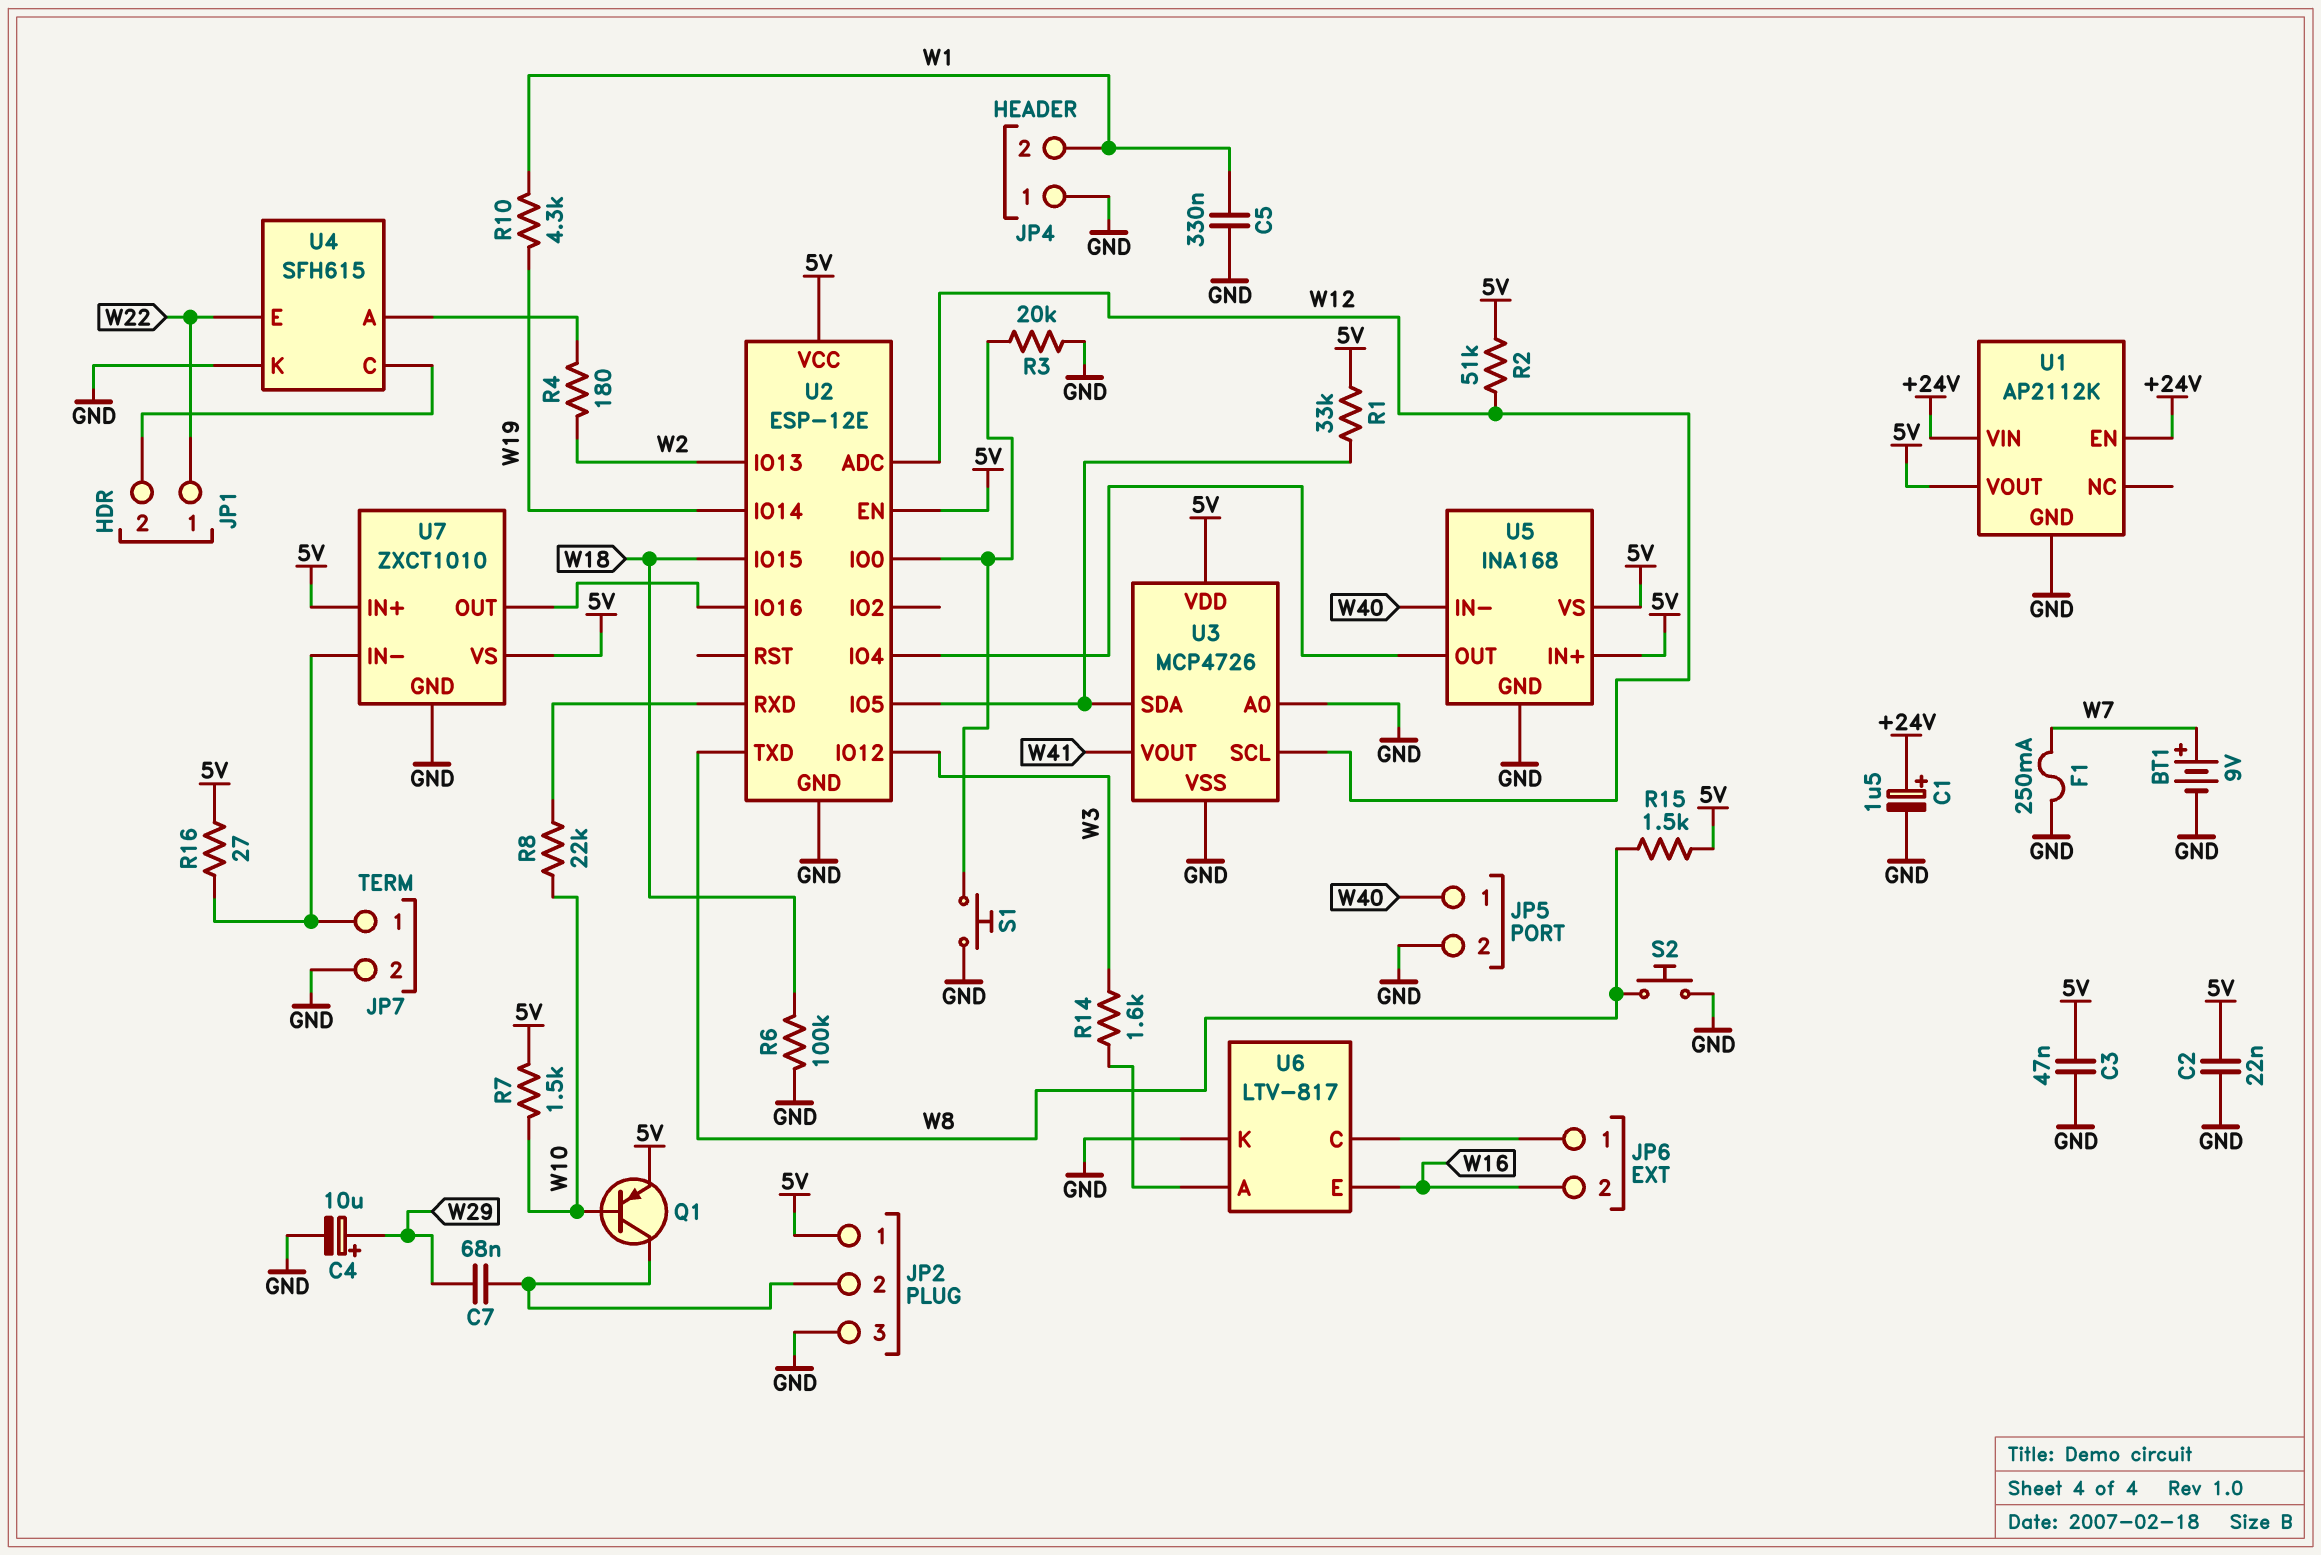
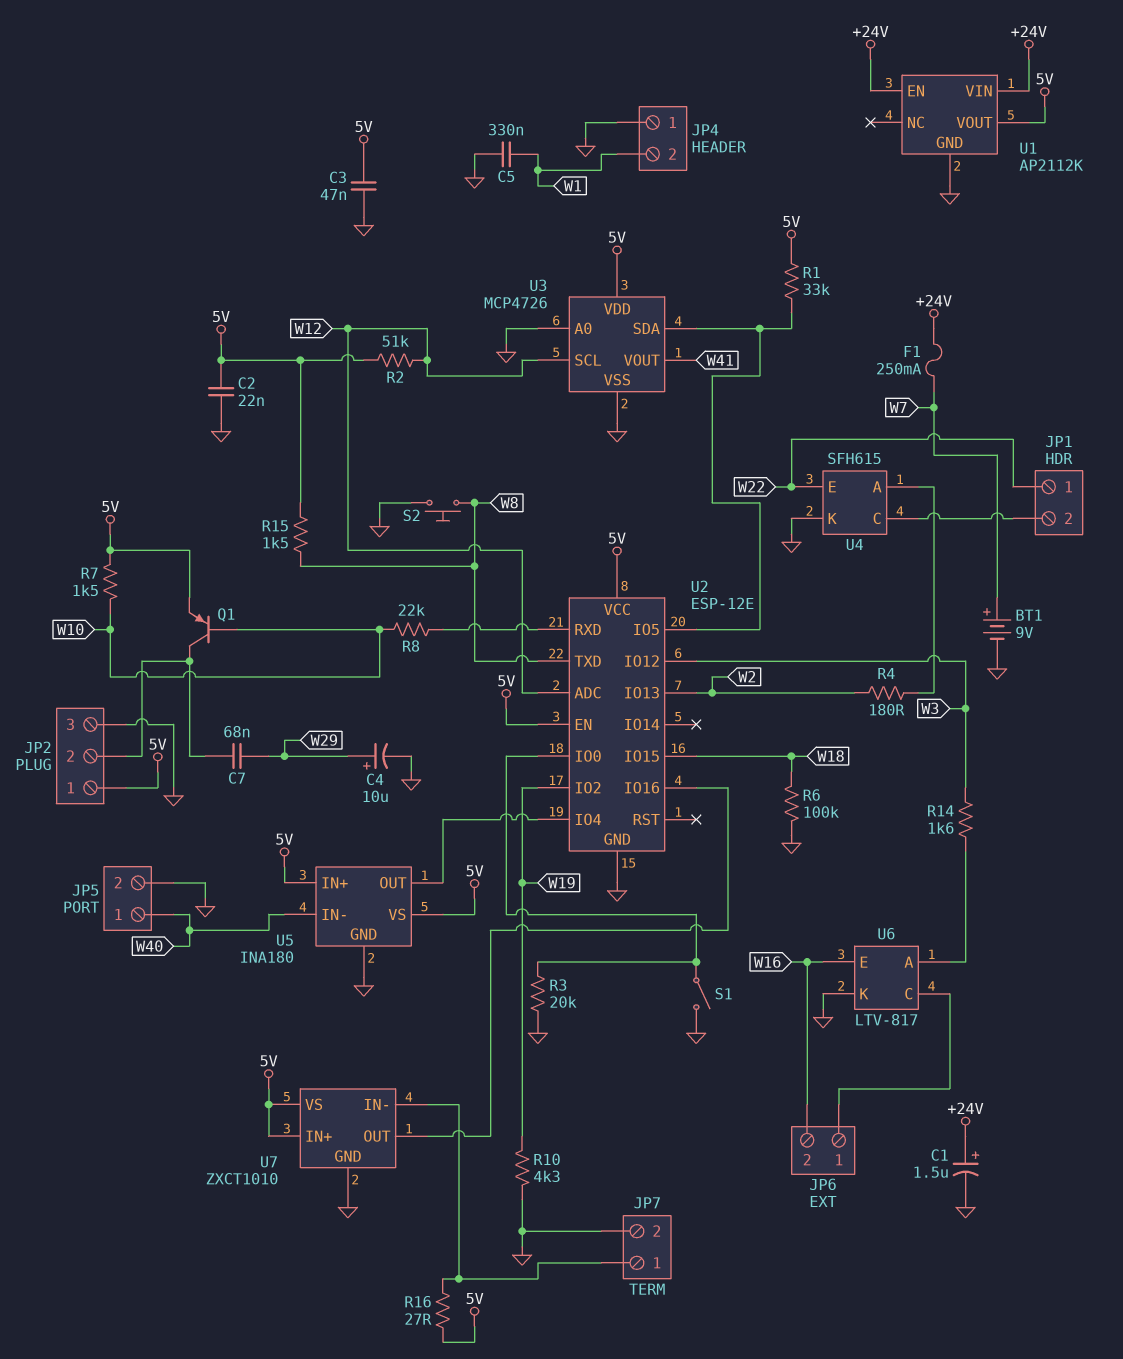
F1: 250mA (GND, W7) -> 250mA (+24V, W7)
R10: 4.3k (W1, W19) -> 4.3k (GND, W19)
S1: button (GND, U2/IO0) -> switch (GND, U2/IO0)
U2 pin IO2: none -> W19
U2 pin IO14: W19 -> none
U5: INA168 -> INA180

